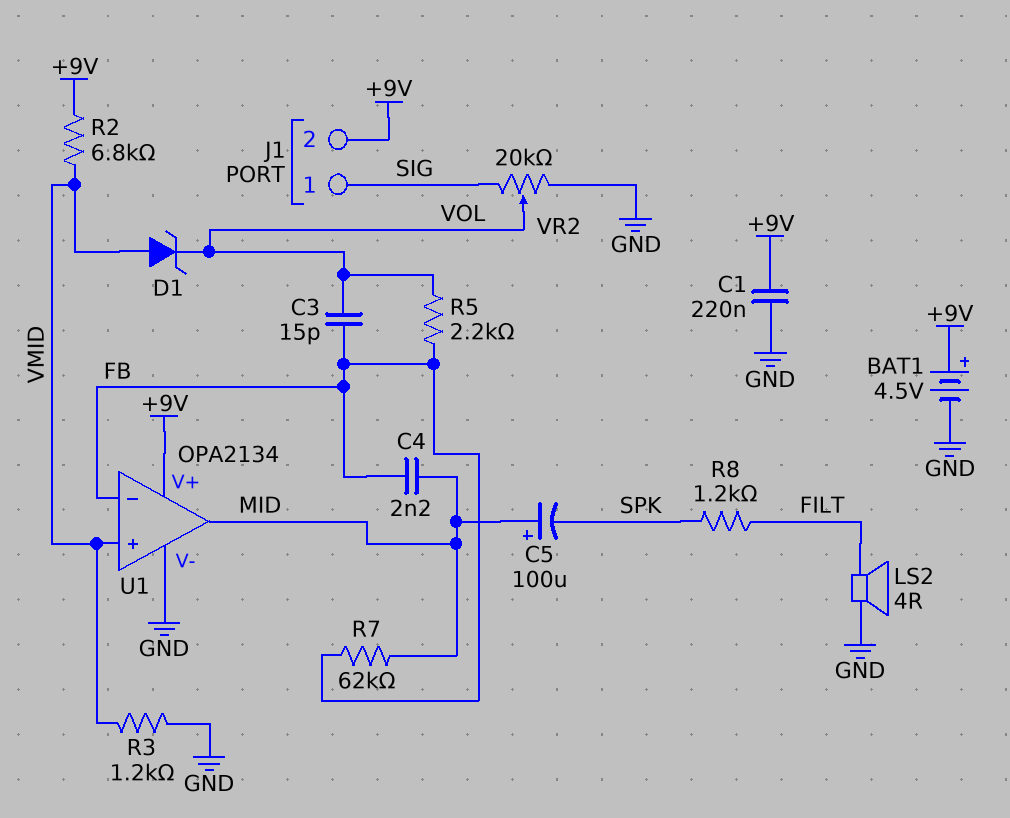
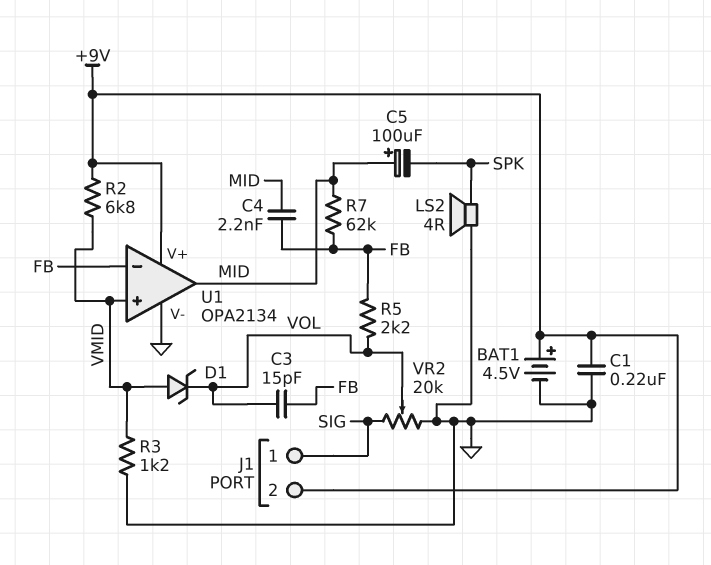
LS2: speaker 4R (FILT, GND) -> speaker 4R (GND, SPK)
R8: 1.2k (FILT, SPK) -> none

